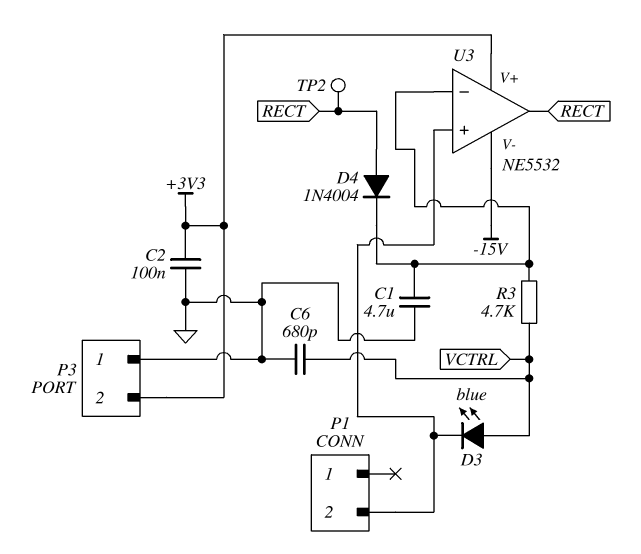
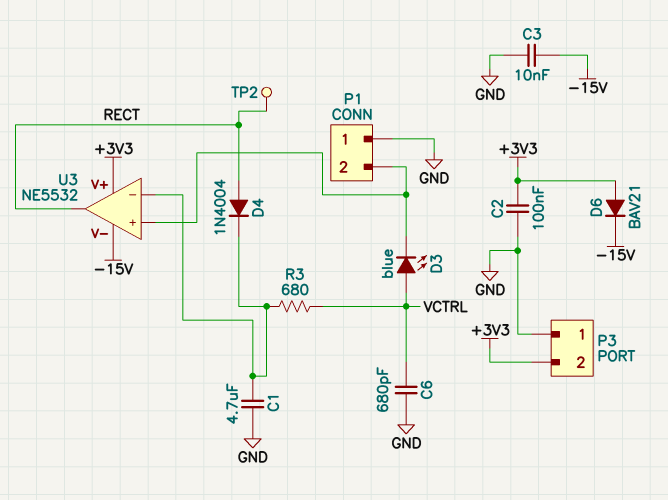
C3: none -> 10nF (-15V, GND)
D6: none -> diode BAV21 (A +3V3, K -15V)
P1 pin 1: none -> GND
R3: 4.7k (U3/in-, VCTRL) -> 680 (U3/in-, VCTRL)

